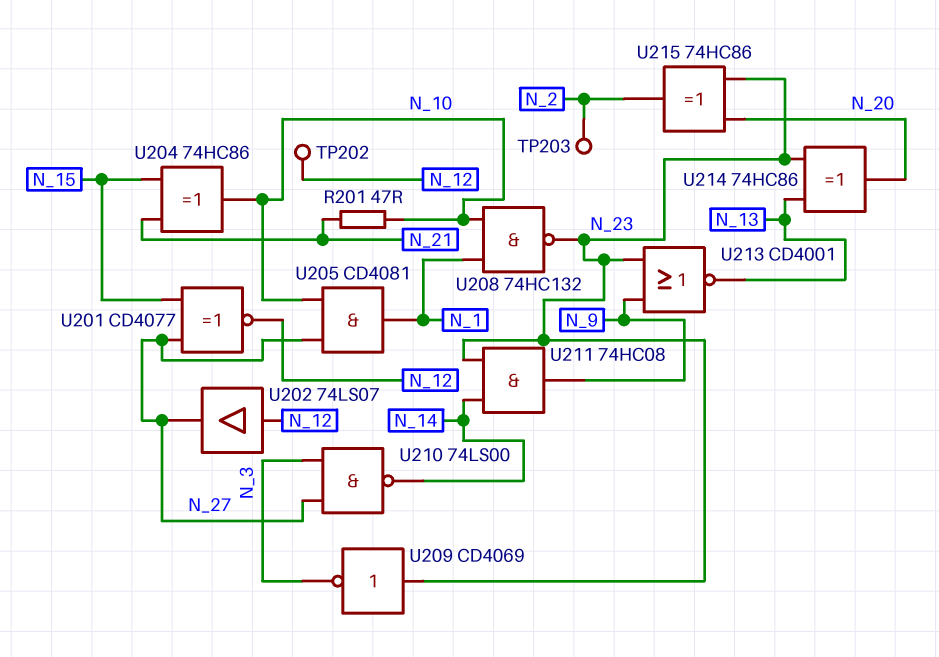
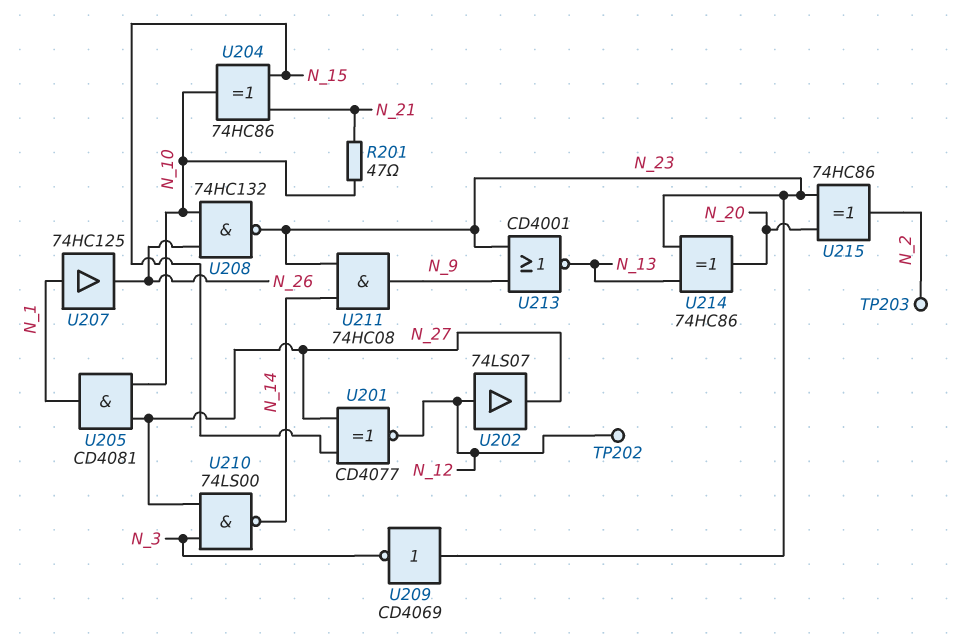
U207: none -> buffer 74HC125 (in N_1, out N_26)
U208: NAND 74HC132 (in N_1, in N_10, out N_23) -> NAND 74HC132 (in N_10, in N_26, out N_23)

